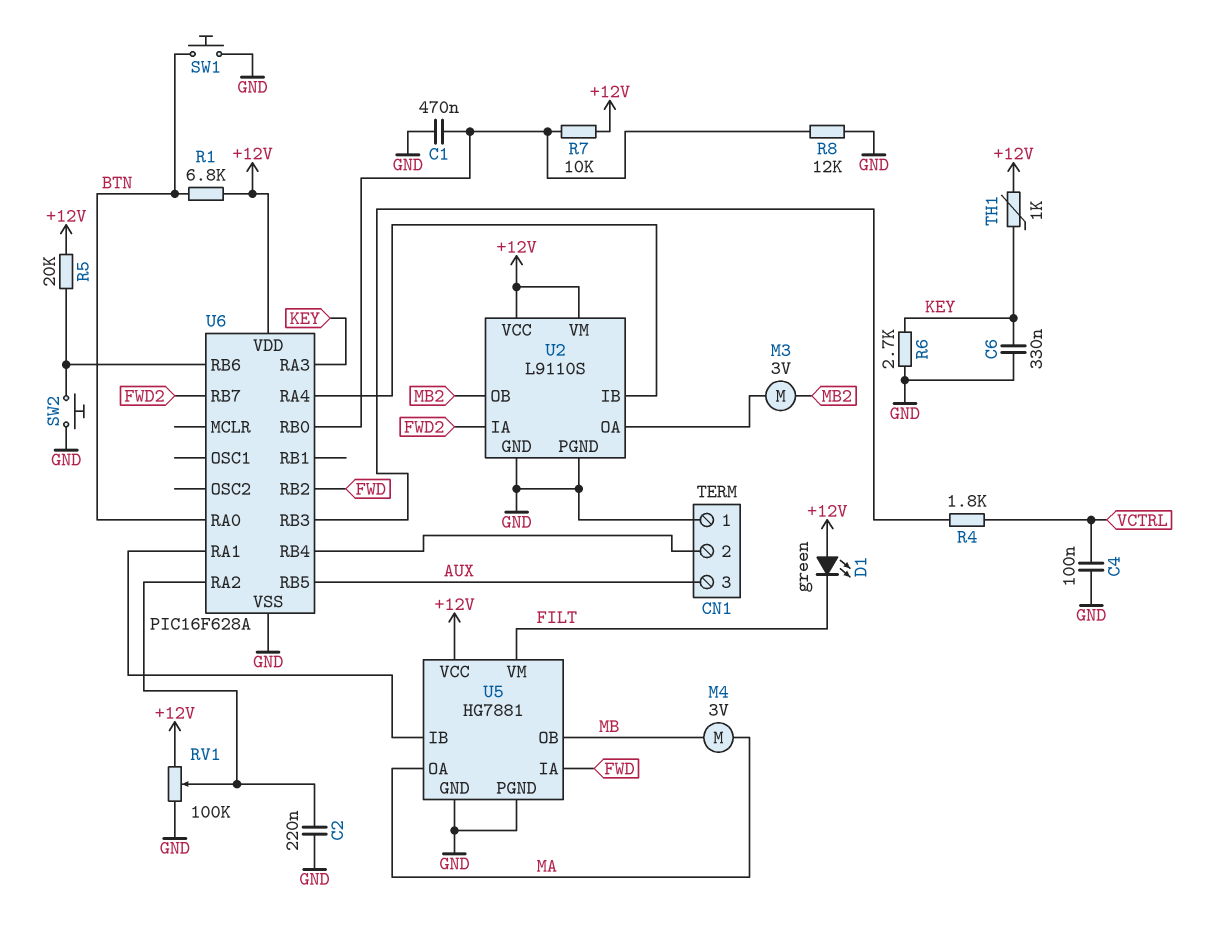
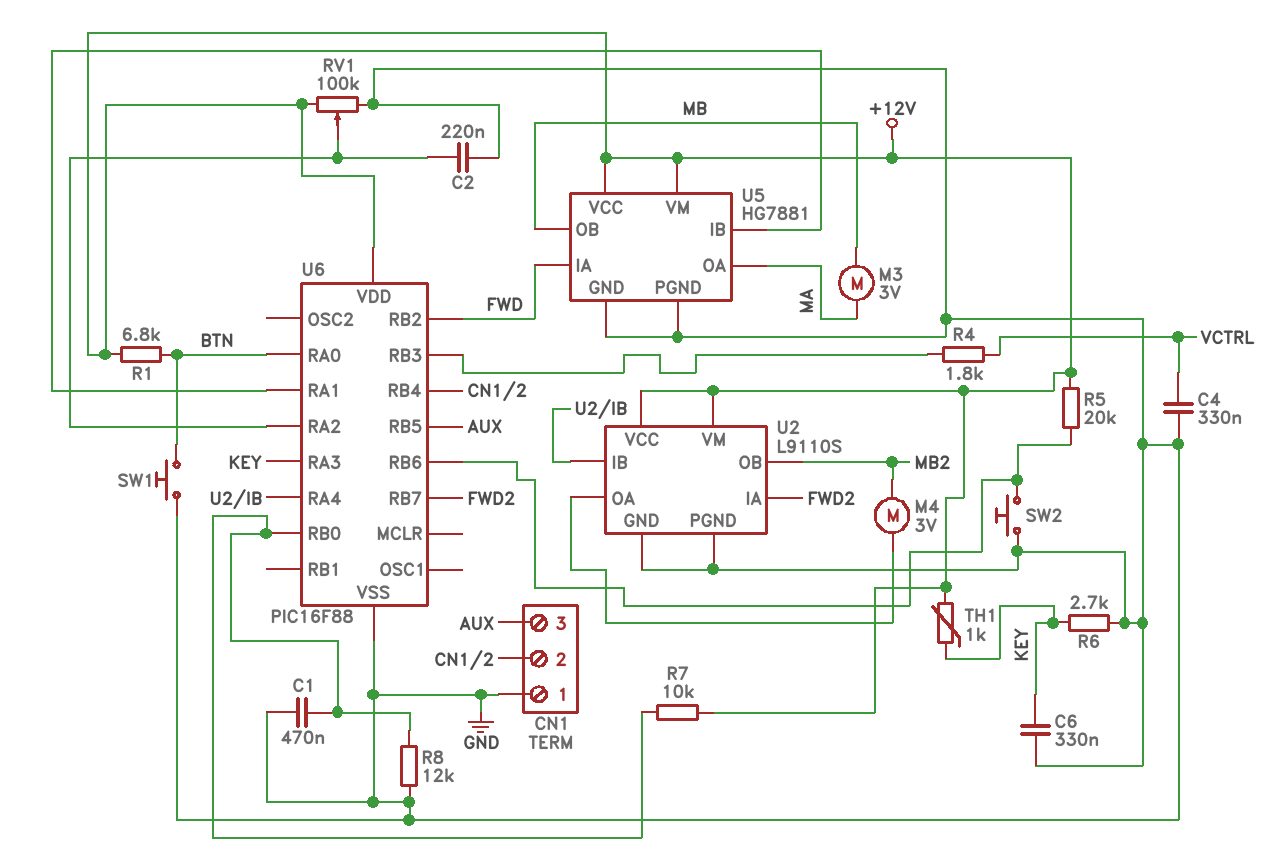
C4: 100nF (GND, VCTRL) -> 330nF (GND, VCTRL)
D1: LED green (A +12V, K FILT) -> none
M3: motor 3V (MB2, U2/OA) -> motor 3V (MA, MB)
M4: motor 3V (MA, MB) -> motor 3V (MB2, U2/OA)
U5 pin VM: FILT -> +12V
U6: PIC16F628A -> PIC16F88

